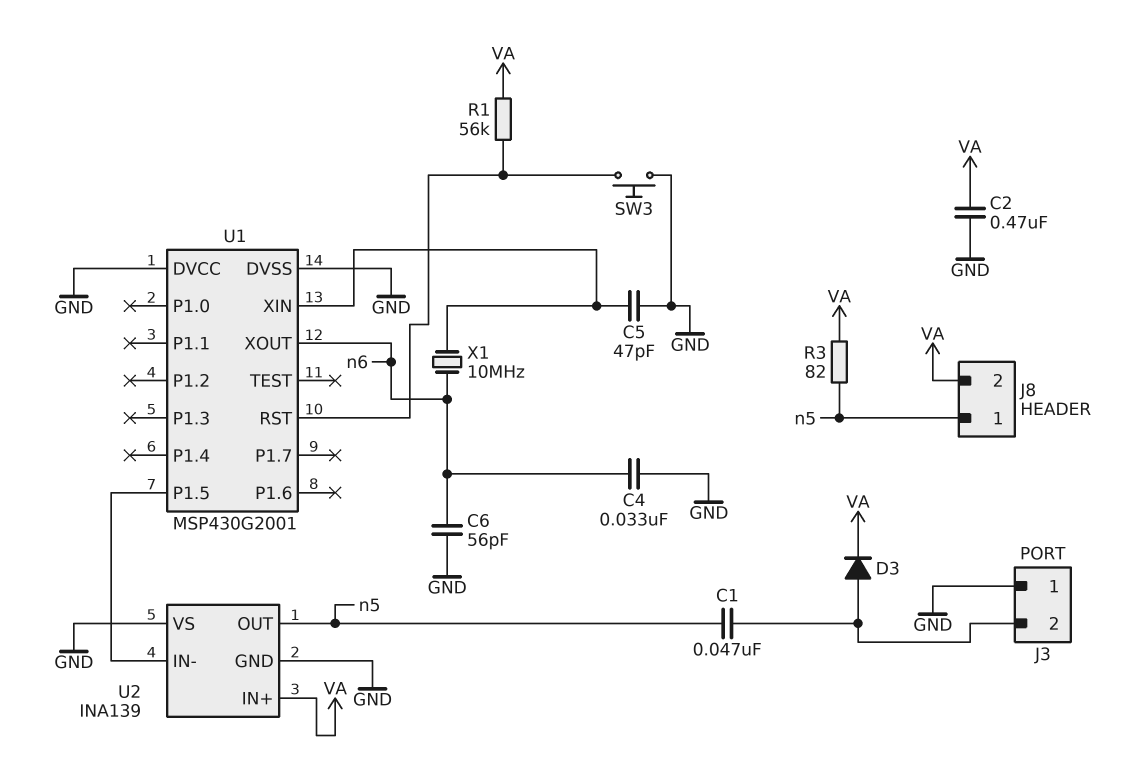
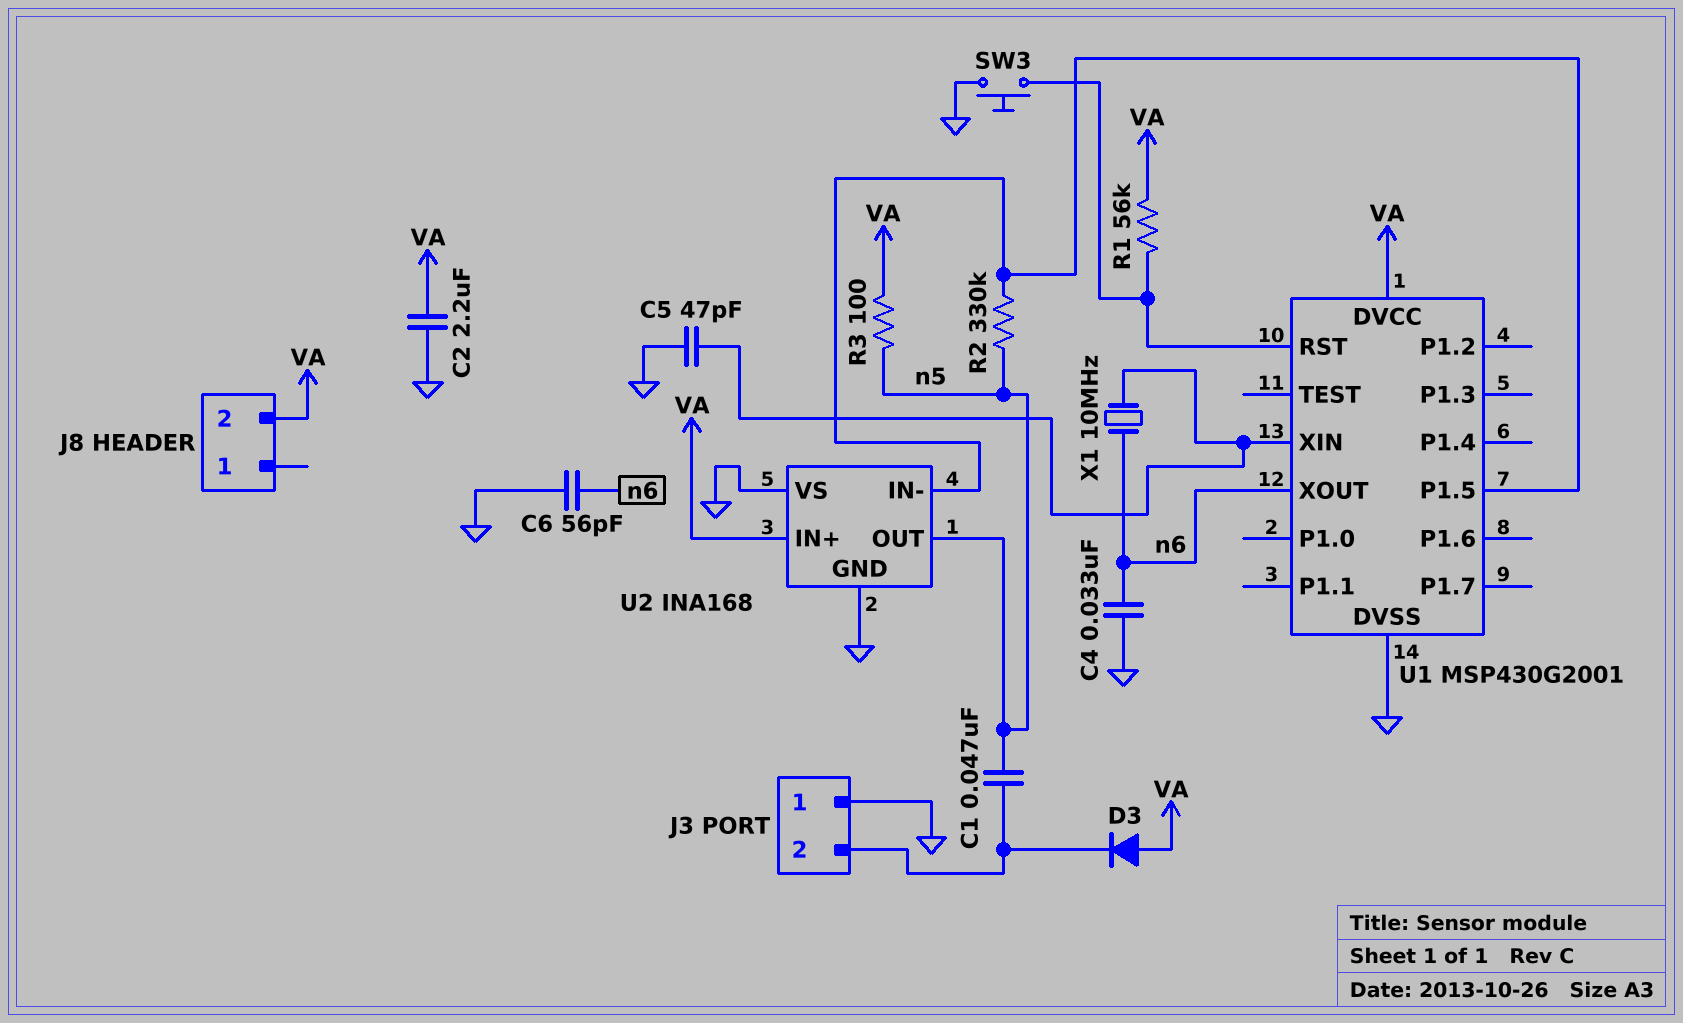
C2: 470nF (GND, VA) -> 2.2uF (GND, VA)
D3: diode (A J3/2, K VA) -> diode (A VA, K J3/2)
J8 pin 1: n5 -> none
R2: none -> 330k (U1/P1.5, n5)
R3: 82 (VA, n5) -> 100 (VA, n5)
U1 pin DVCC: GND -> VA
U2: INA139 -> INA168

